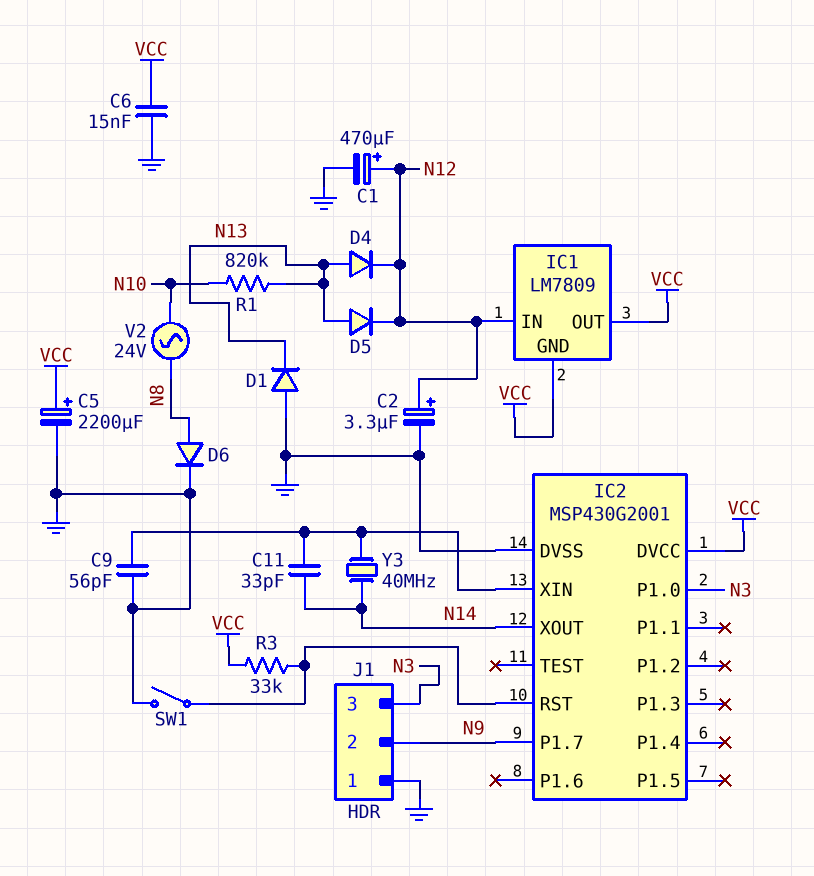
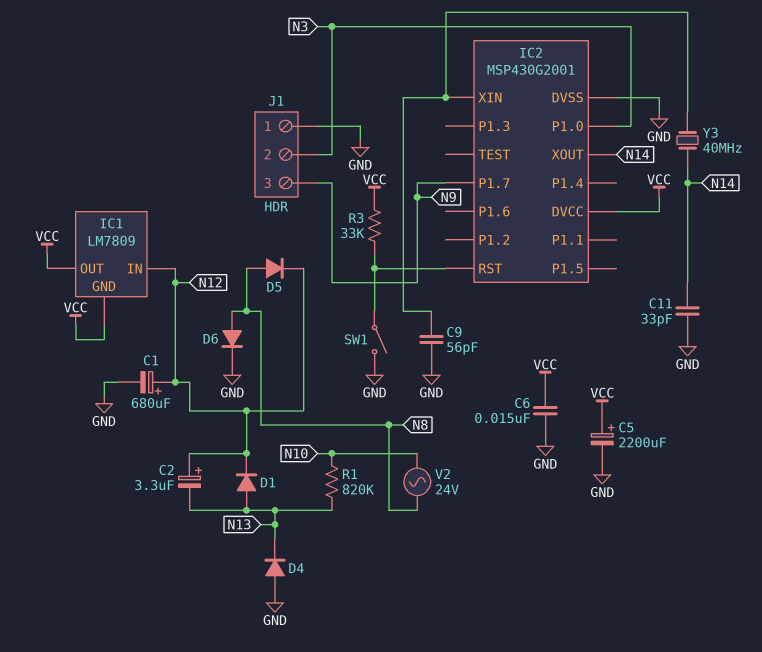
C1: 470uF (plus N12, minus GND) -> 680uF (plus N12, minus GND)
C2: 3.3uF (plus N12, minus GND) -> 3.3uF (plus N12, minus N13)
C11: 33pF (IC2/XIN, N14) -> 33pF (GND, N14)
D1: diode (A GND, K N13) -> diode (A N13, K N12)
D4: diode (A N13, K N12) -> diode (A GND, K N13)
D5: diode (A N13, K N12) -> diode (A N8, K N12)
J1 pin 2: N9 -> N3
J1 pin 3: N3 -> N9

